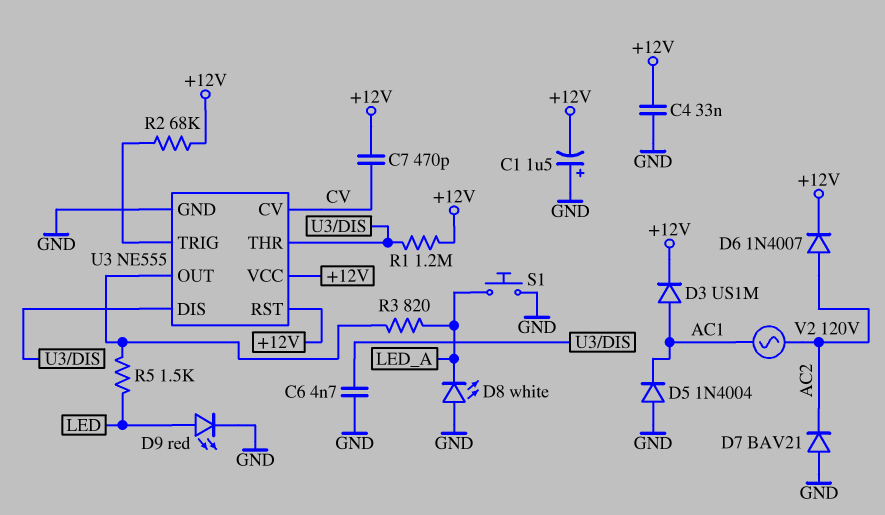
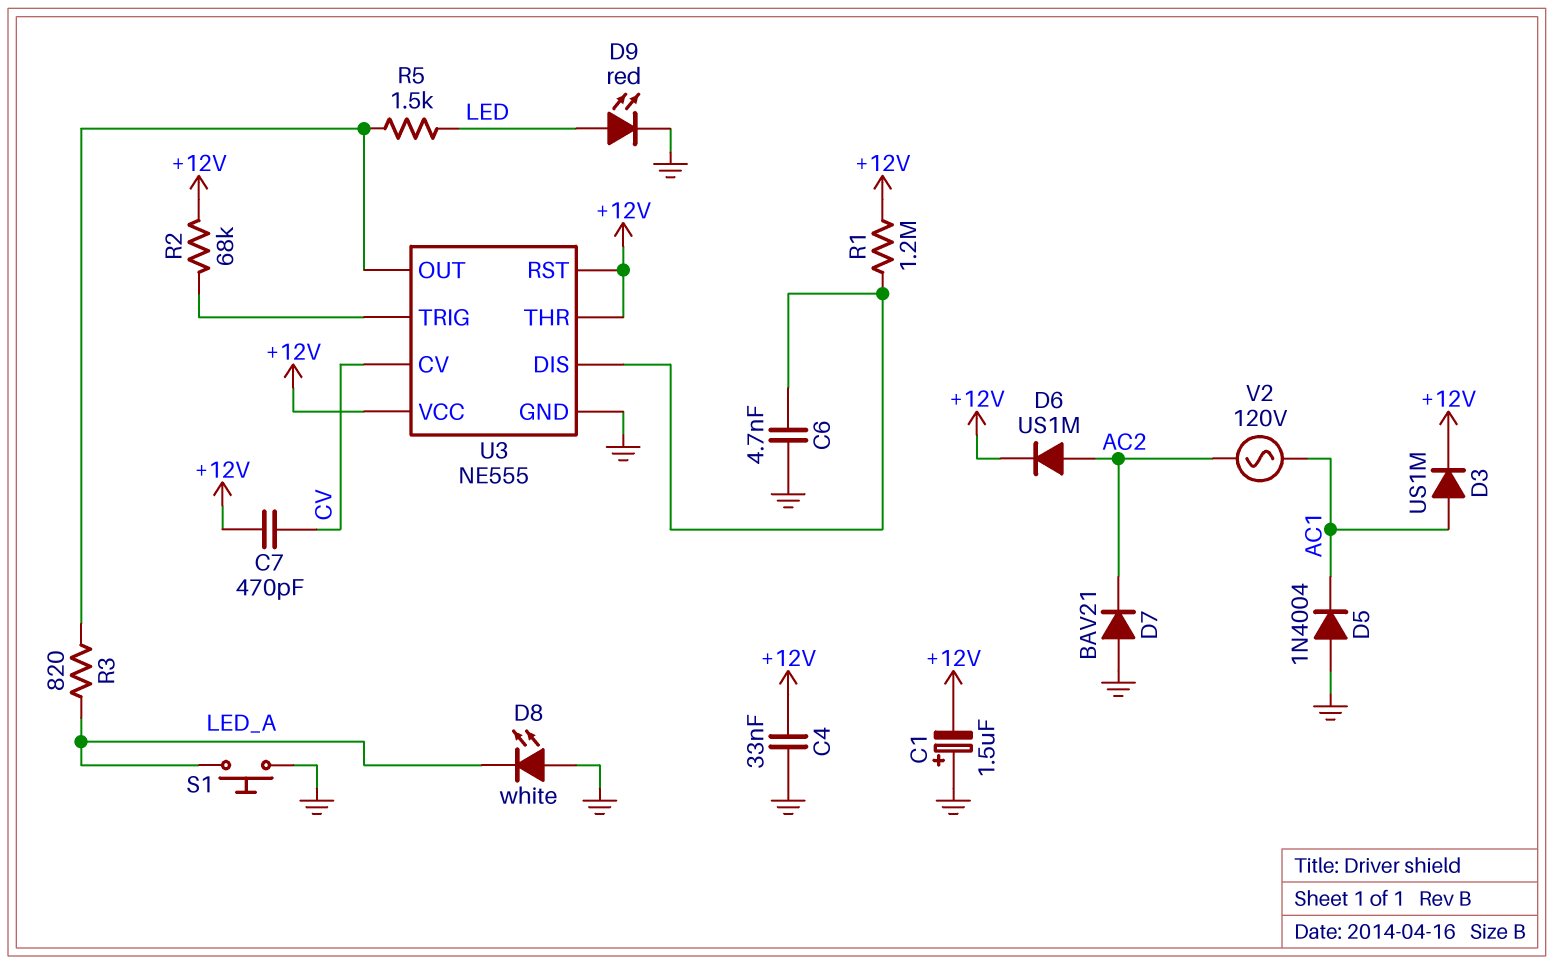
D6: diode 1N4007 (A AC2, K +12V) -> diode US1M (A AC2, K +12V)
U3 pin THR: U3/DIS -> +12V

